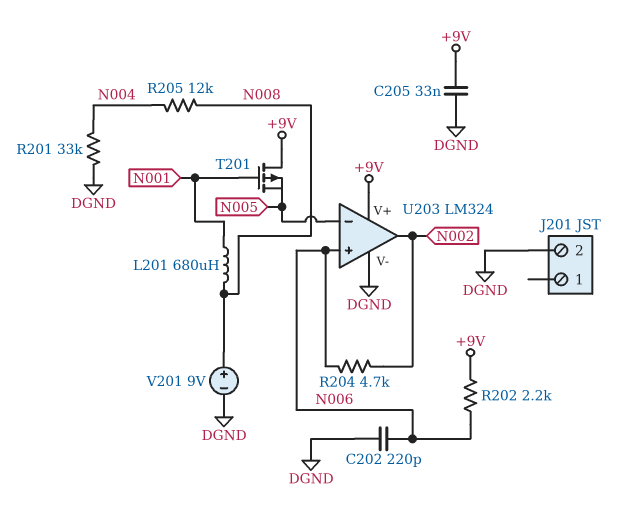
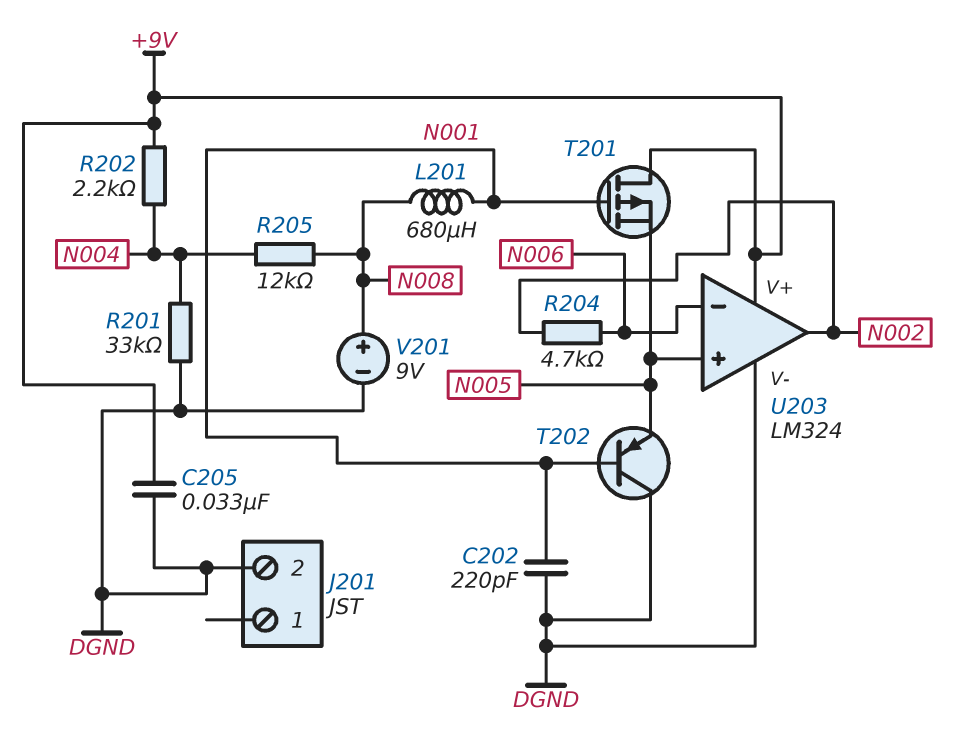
C202: 220pF (DGND, N006) -> 220pF (DGND, N001)
R202: 2.2k (+9V, N006) -> 2.2k (+9V, N004)
T202: none -> PNP (B N001, C DGND, E N005)
U203 pin in+: N006 -> N005
U203 pin in-: N005 -> N006

